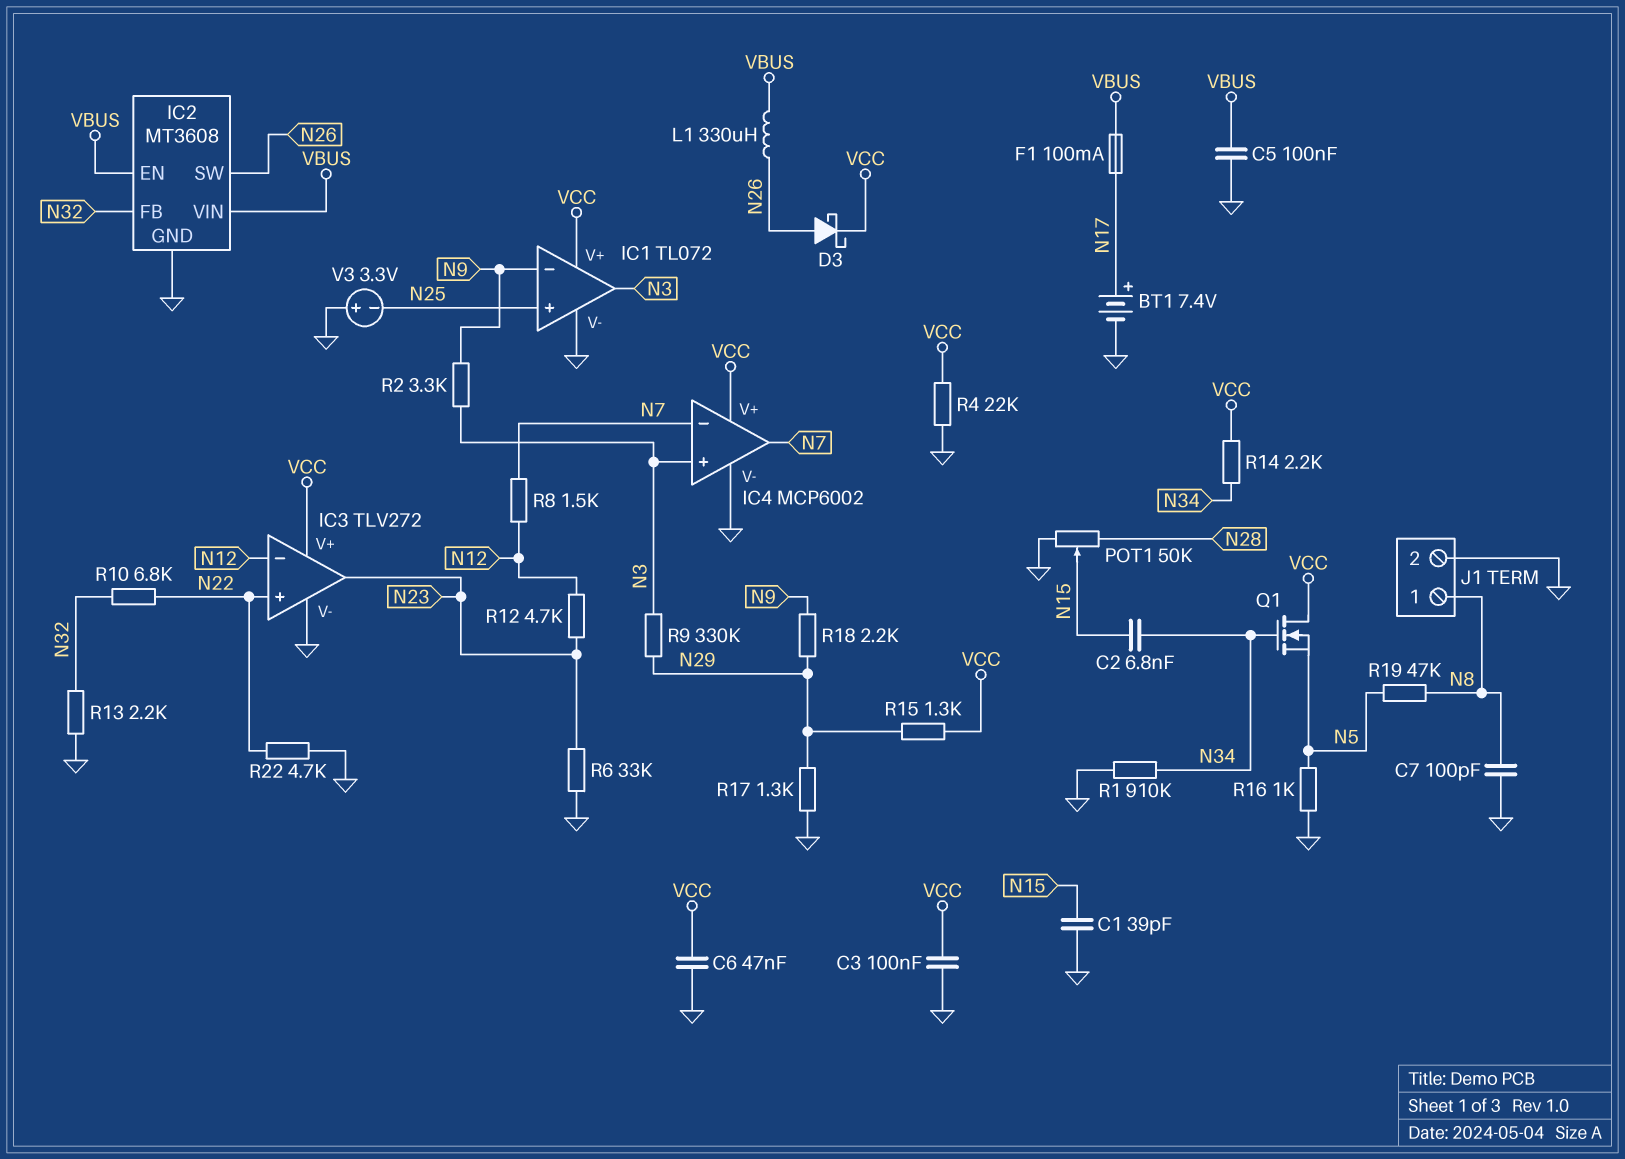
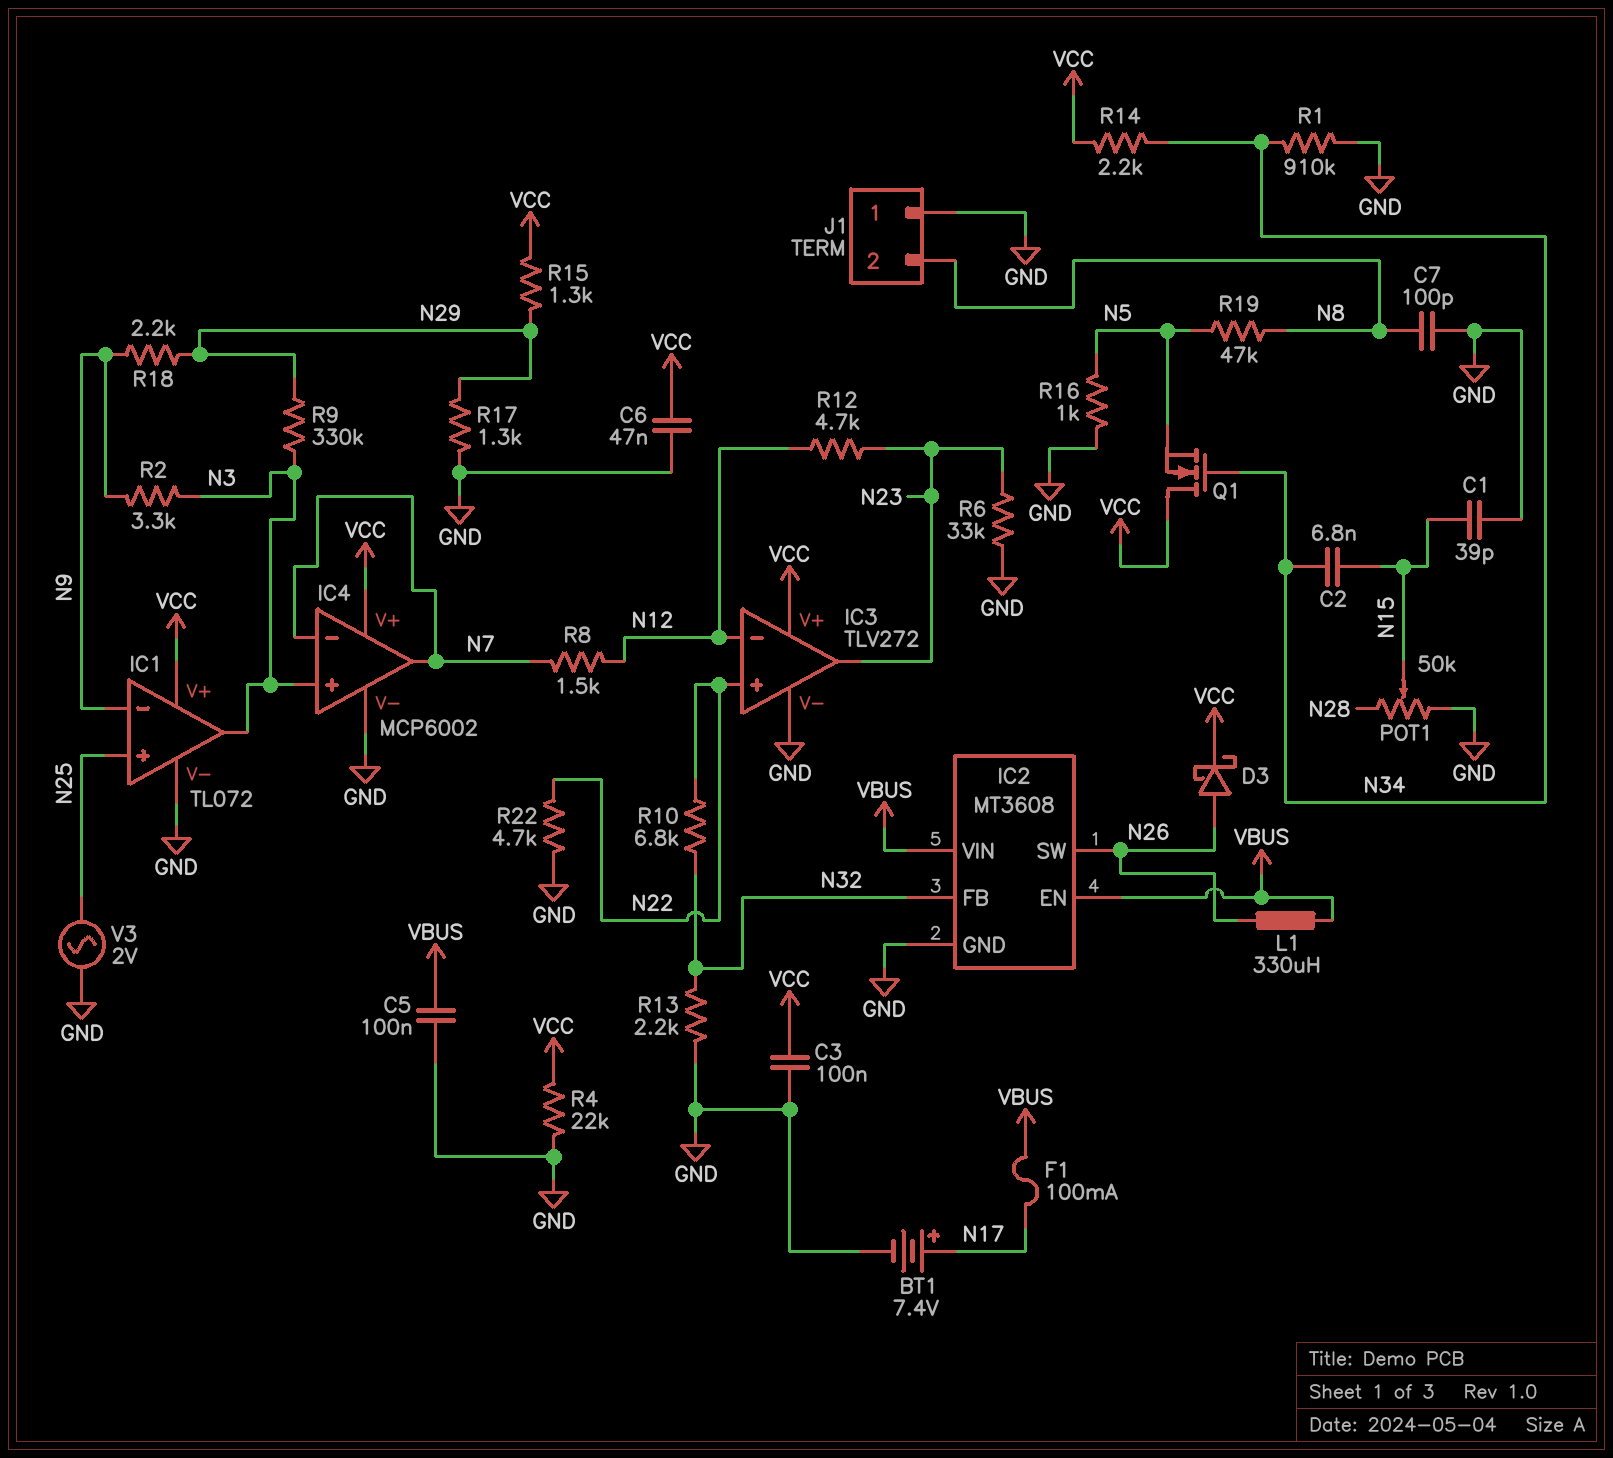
J1 pin 1: N8 -> GND
J1 pin 2: GND -> N8
V3: 3.3V (plus GND, minus N25) -> AC 2V (GND, N25)

